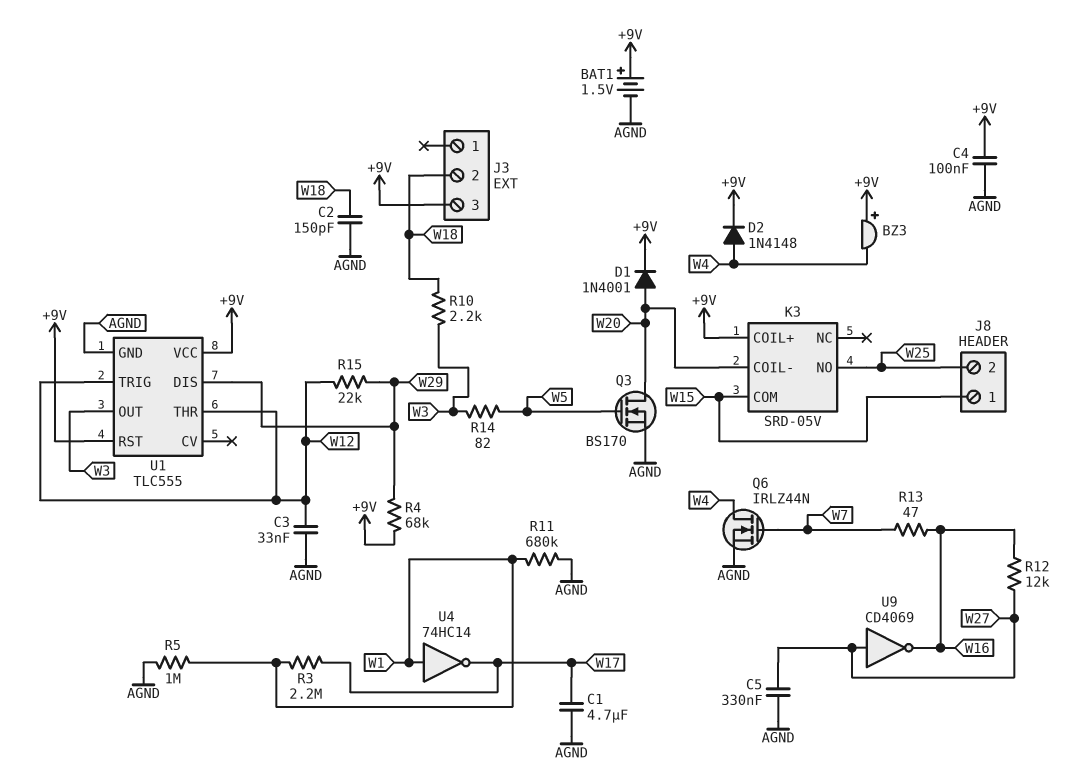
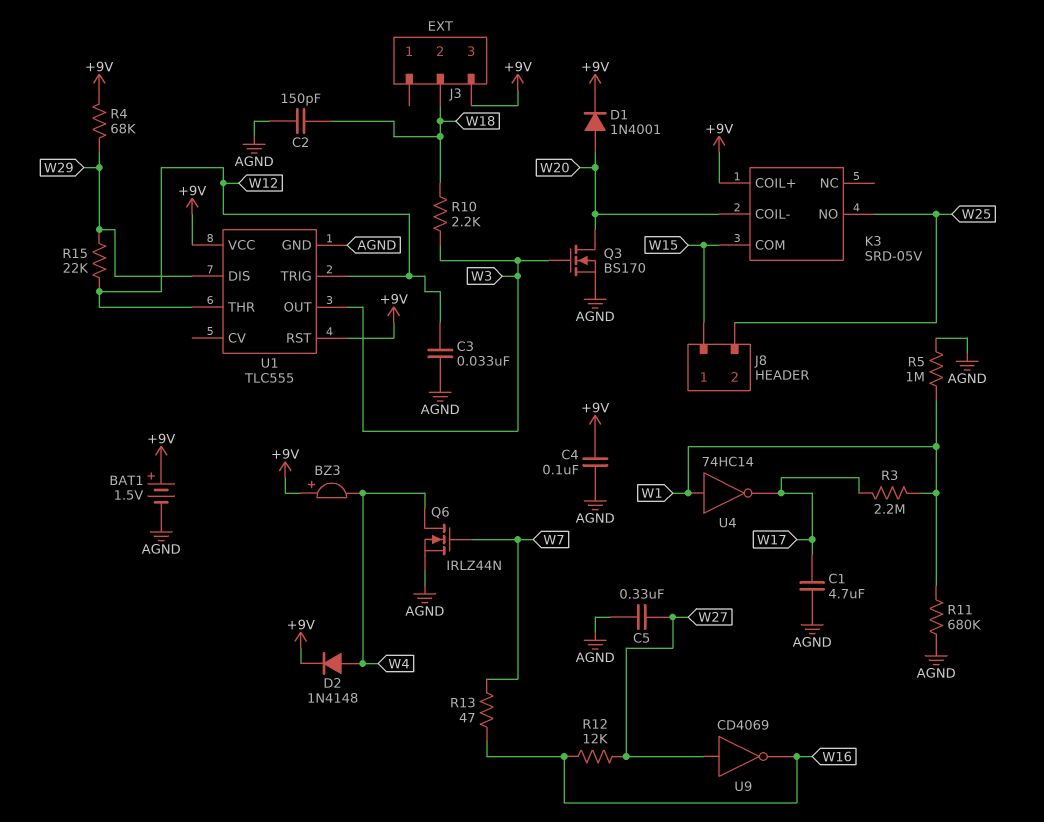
Q3: NMOS BS170 (G W5, D W20, S AGND) -> NMOS BS170 (G W3, D W20, S AGND)
R14: 82 (W3, W5) -> none

